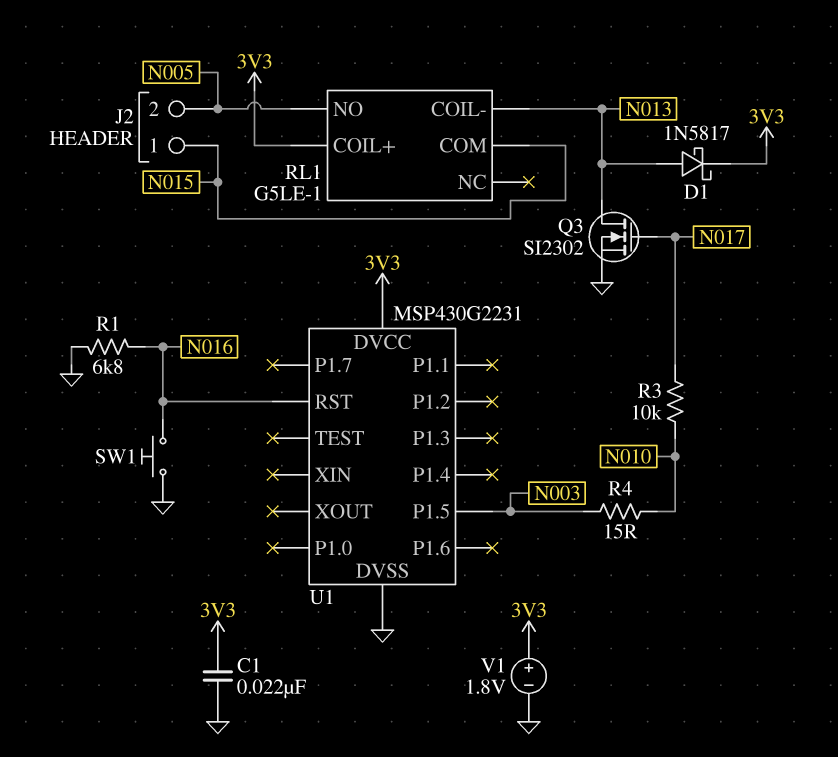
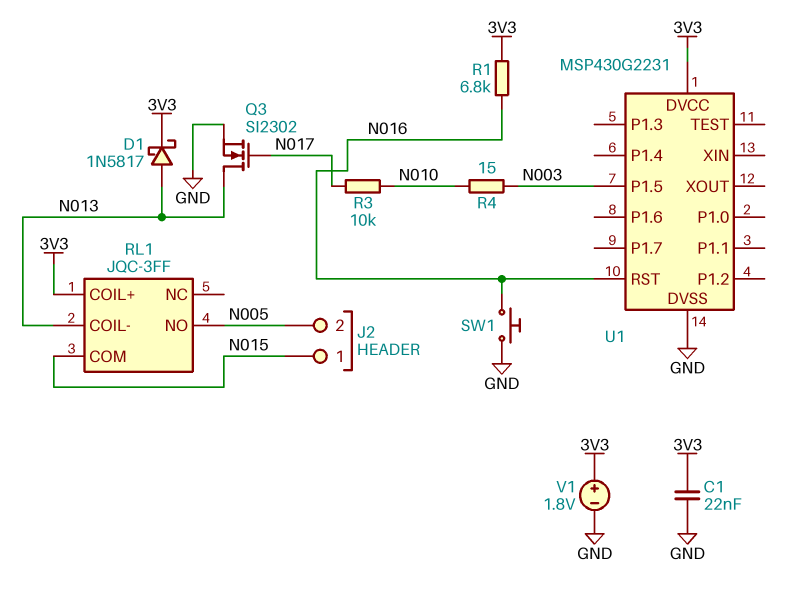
R1: 6.8k (GND, N016) -> 6.8k (3V3, N016)
RL1: G5LE-1 -> JQC-3FF

